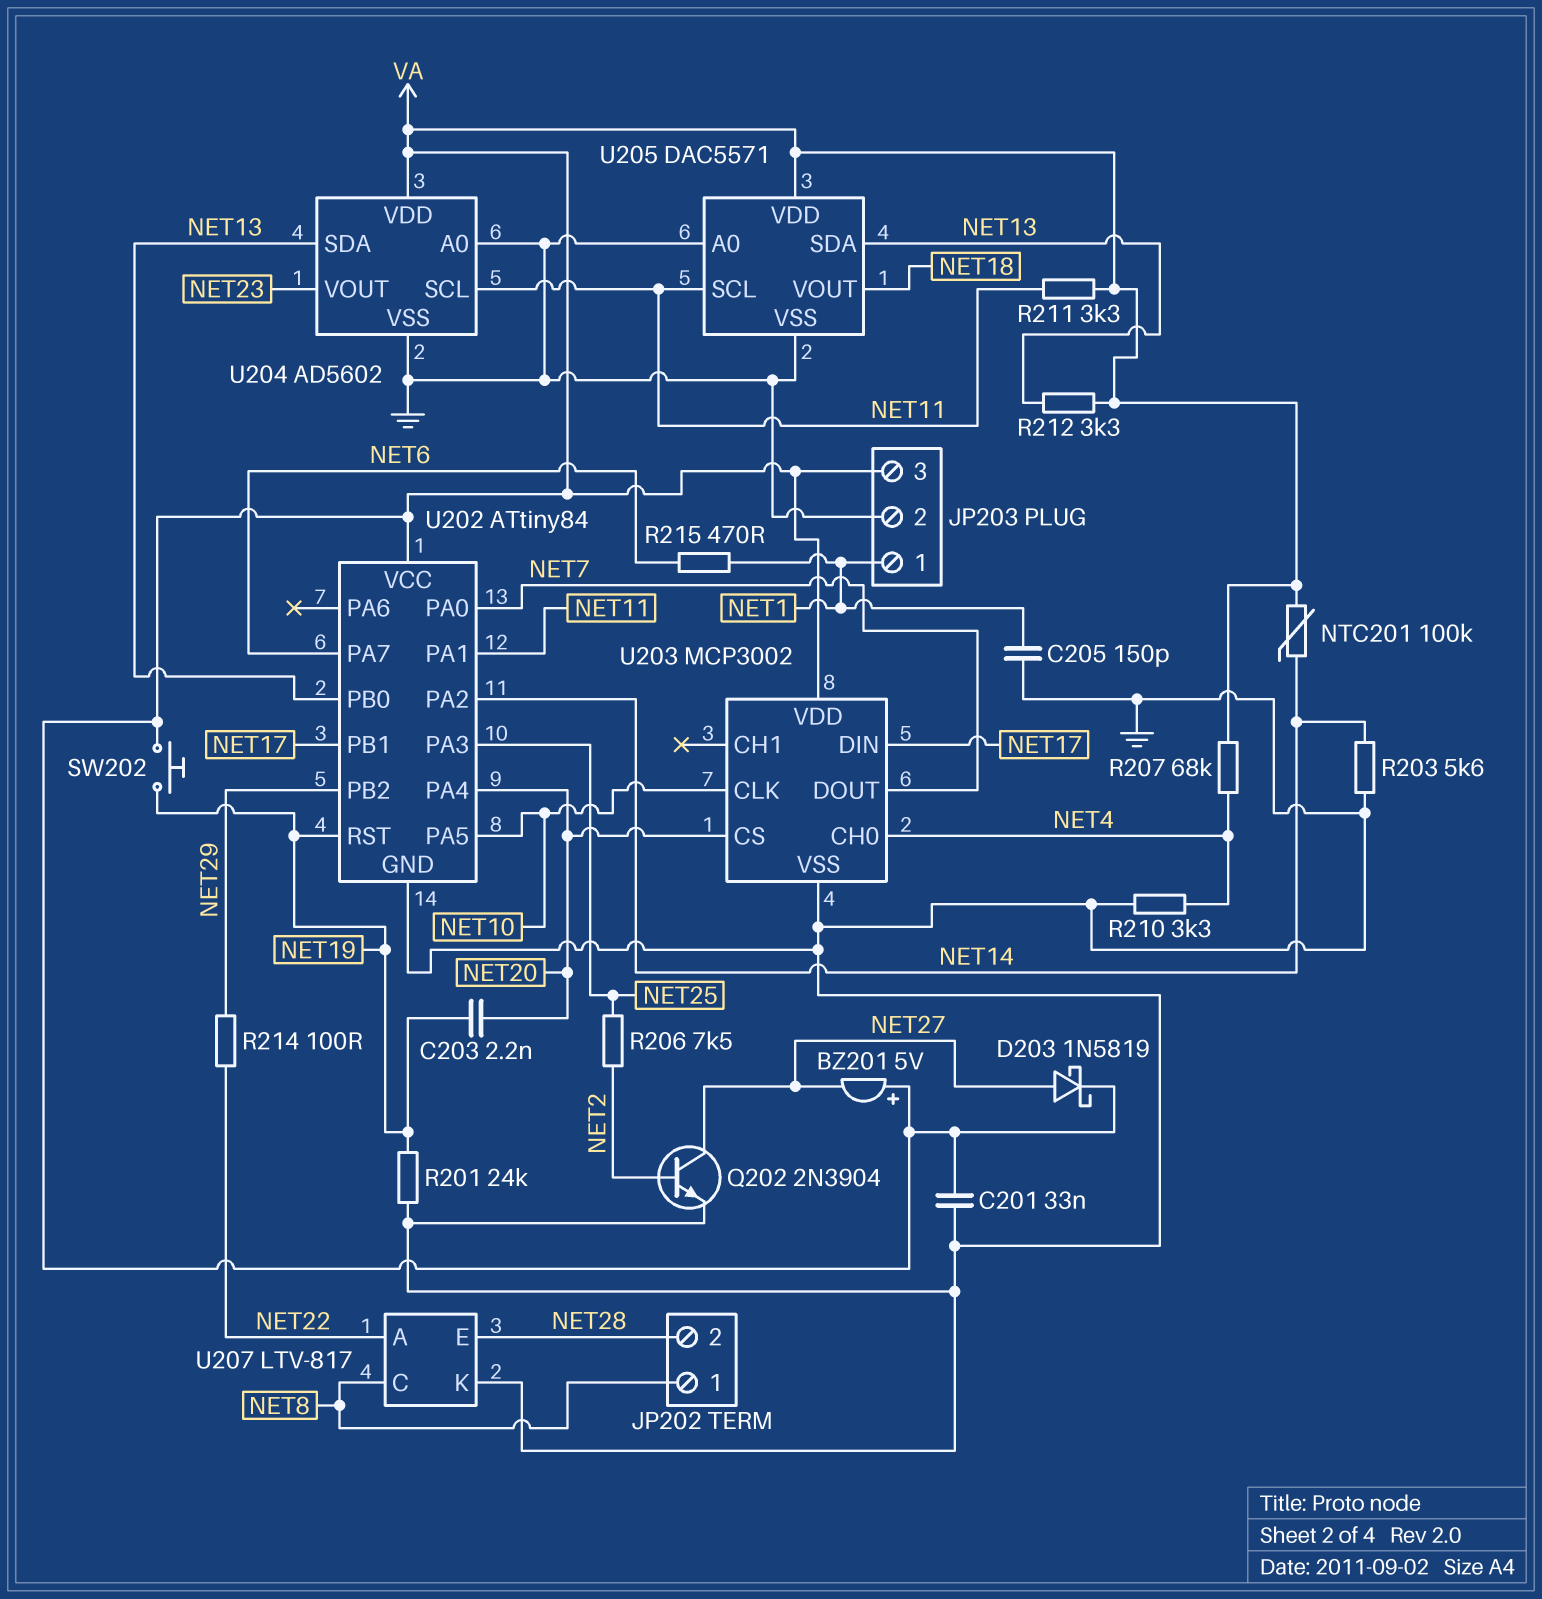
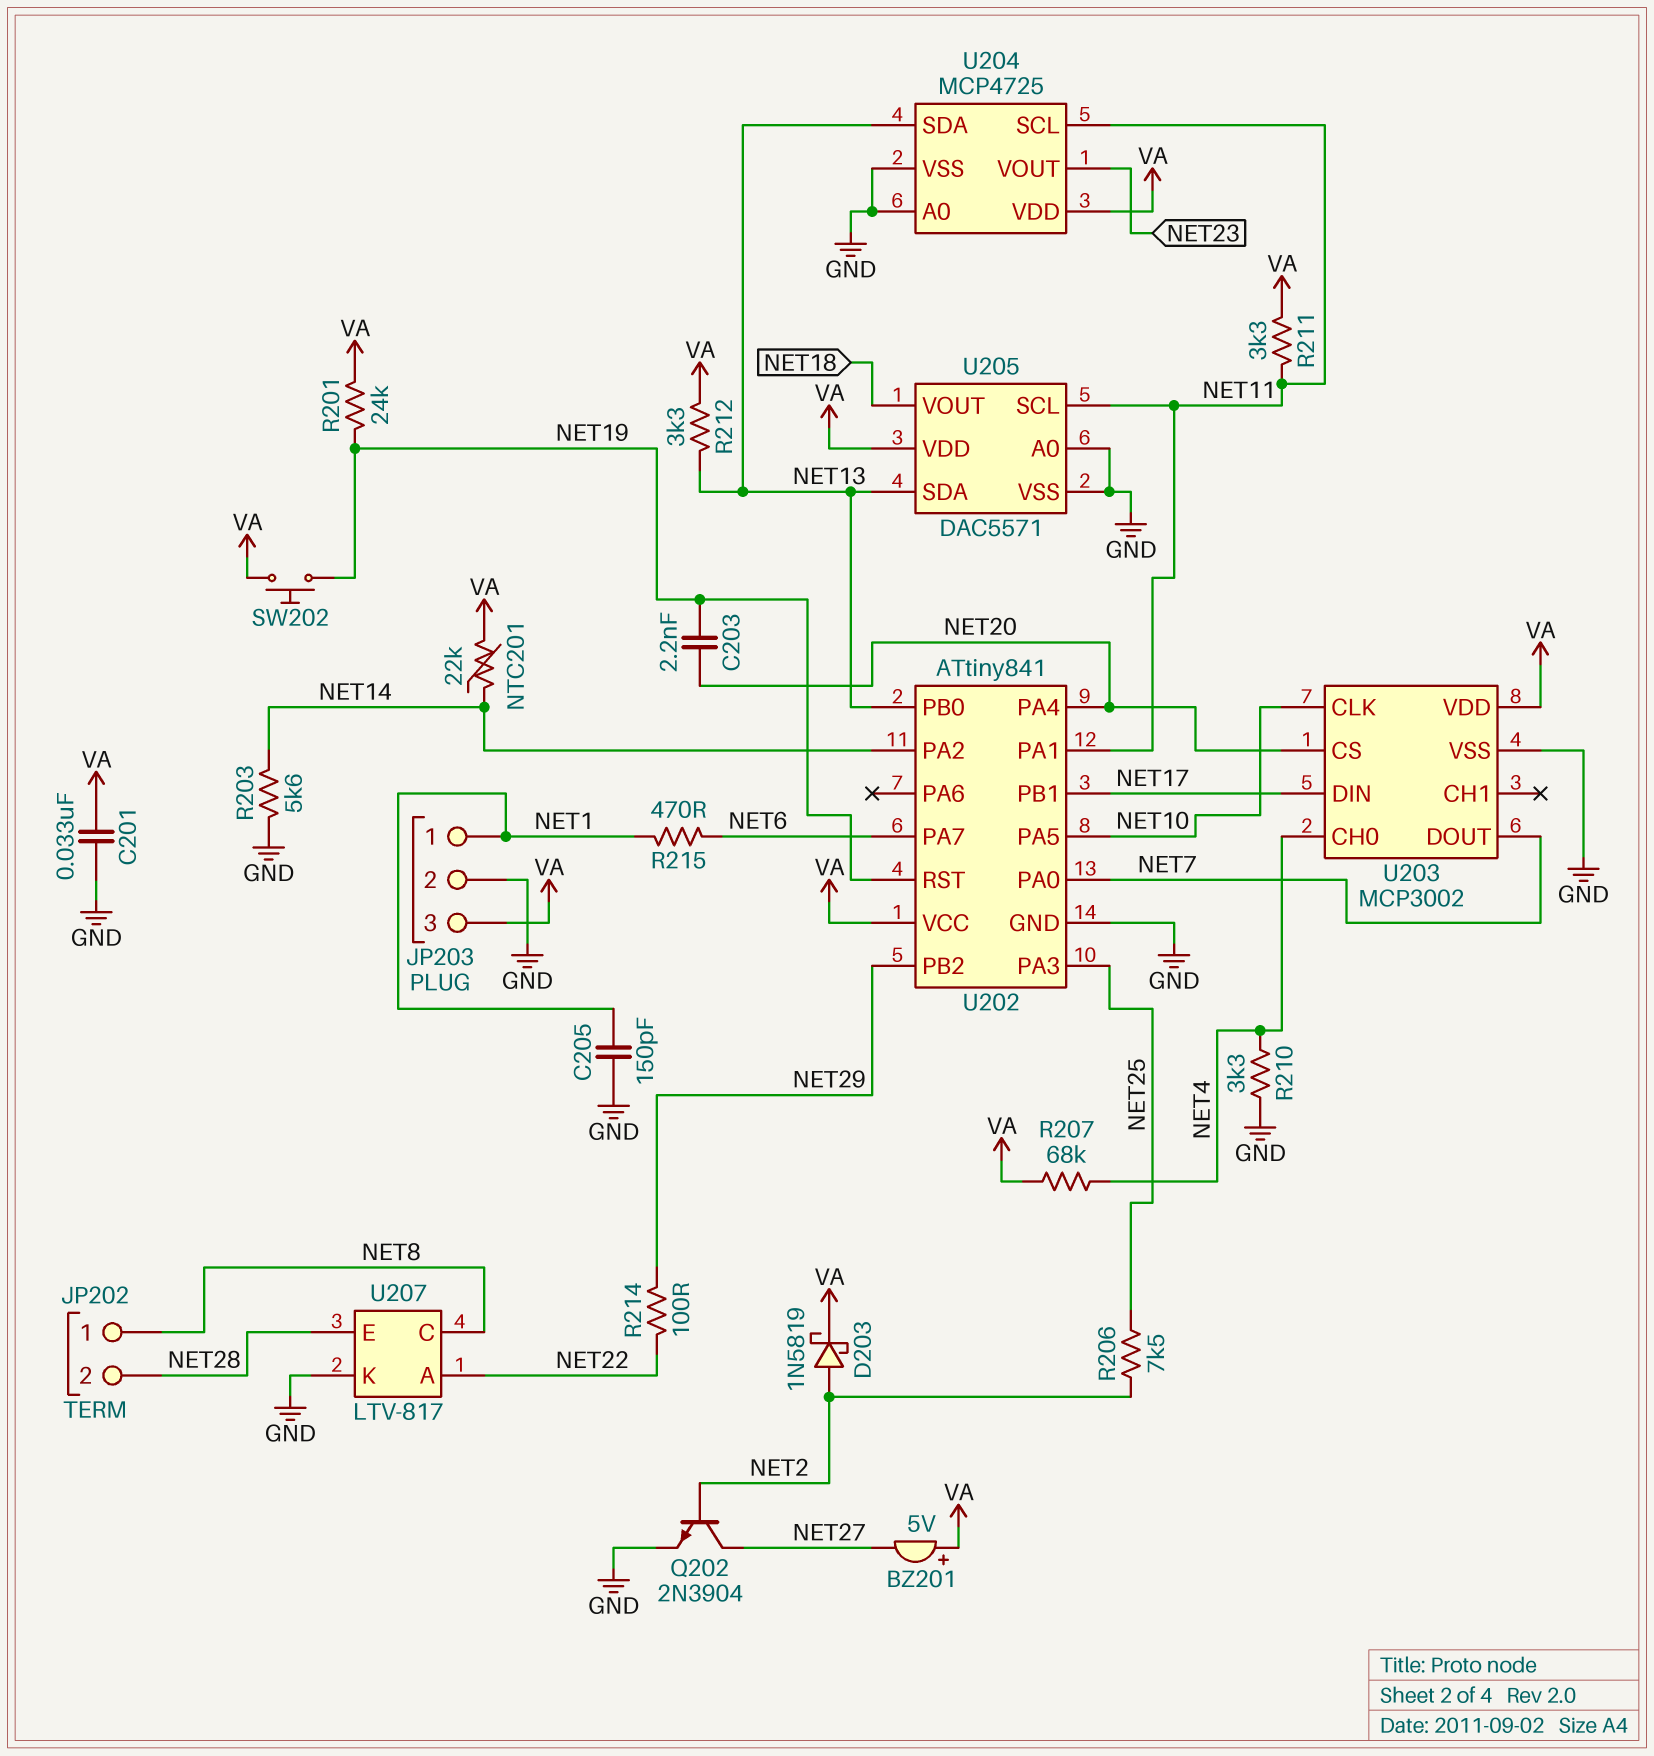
D203: schottky 1N5819 (A NET27, K VA) -> schottky 1N5819 (A NET2, K VA)
NTC201: 100k (NET14, VA) -> 22k (NET14, VA)
R201: 24k (GND, NET19) -> 24k (NET19, VA)
U202: ATtiny84 -> ATtiny841
U204: AD5602 -> MCP4725

